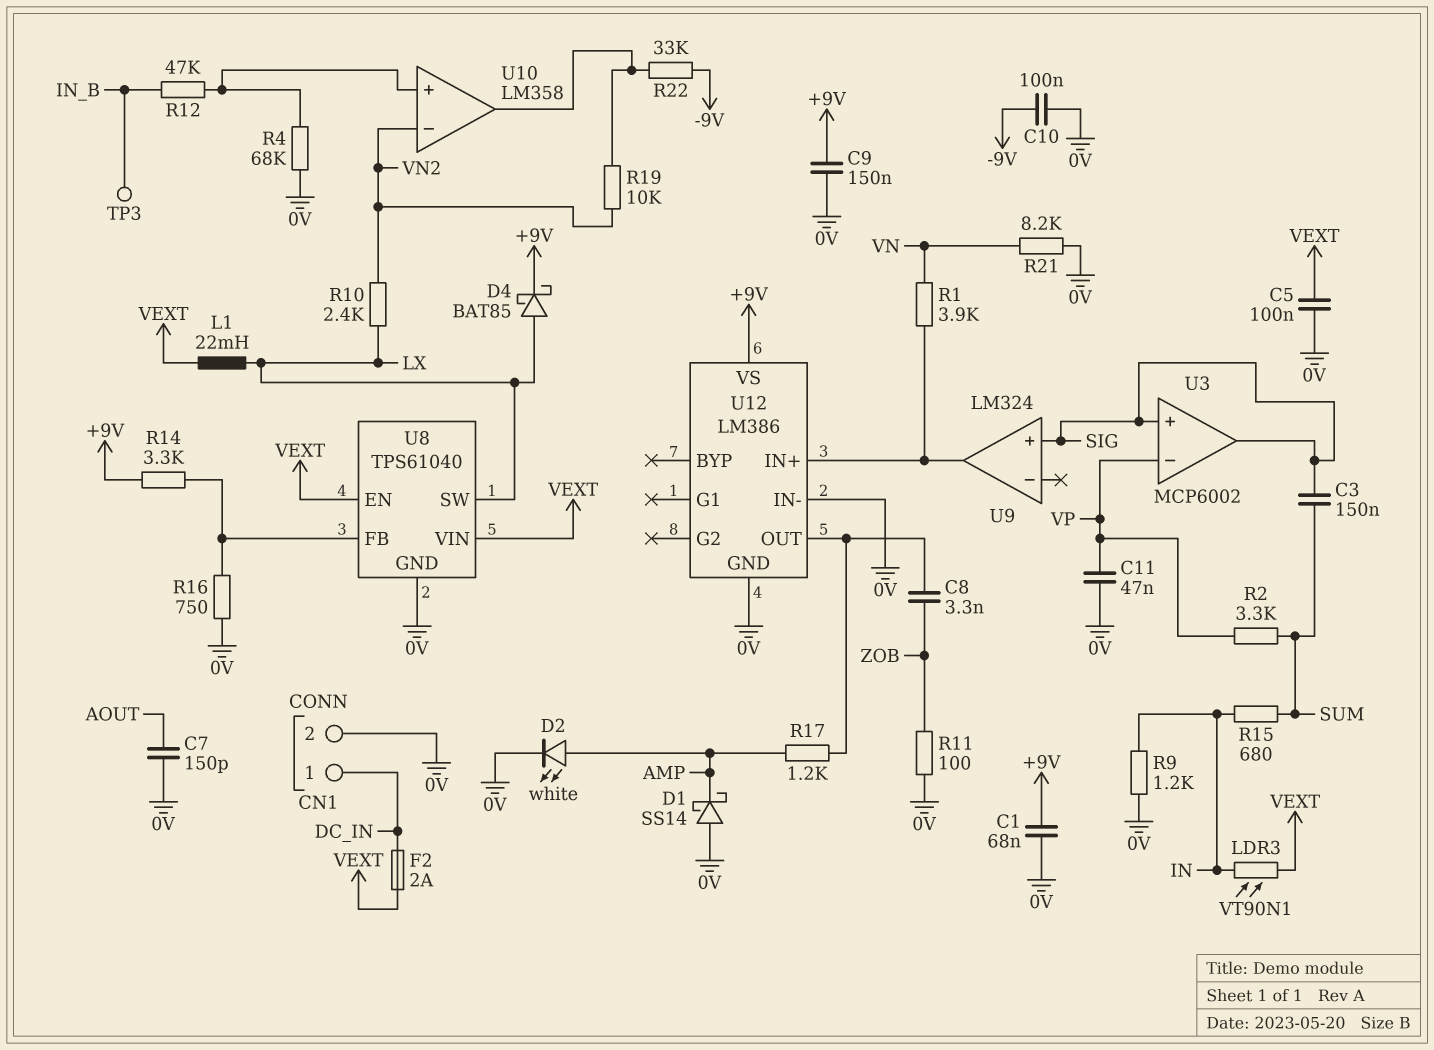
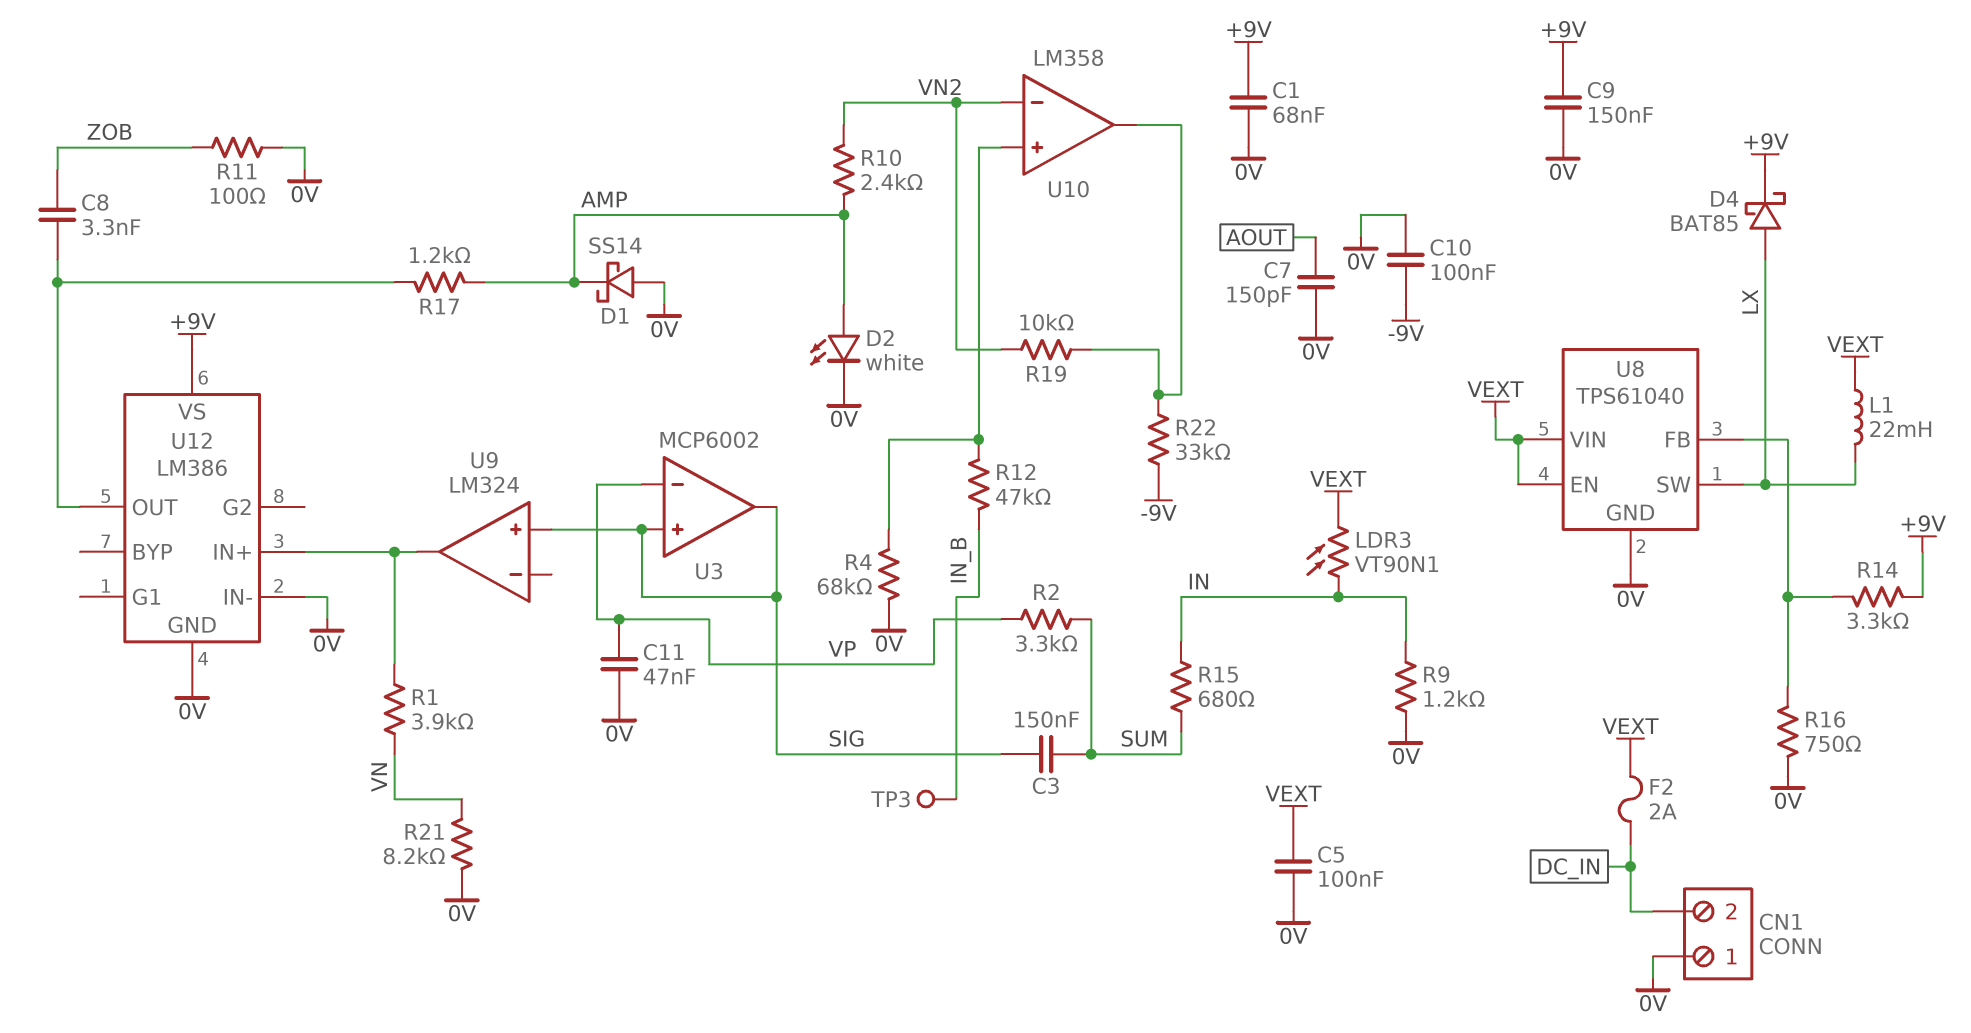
CN1 pin 1: DC_IN -> 0V
CN1 pin 2: 0V -> DC_IN
R10: 2.4k (LX, VN2) -> 2.4k (AMP, VN2)

